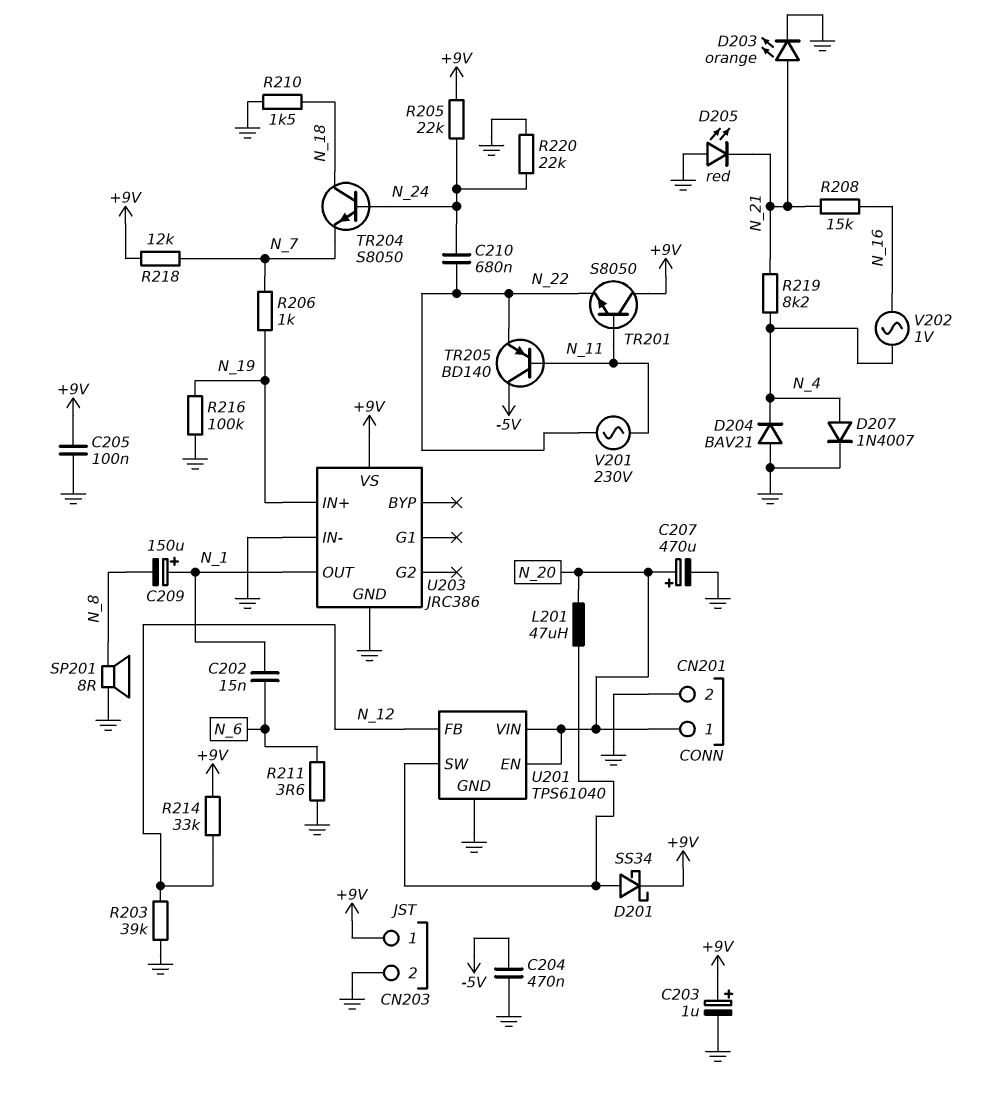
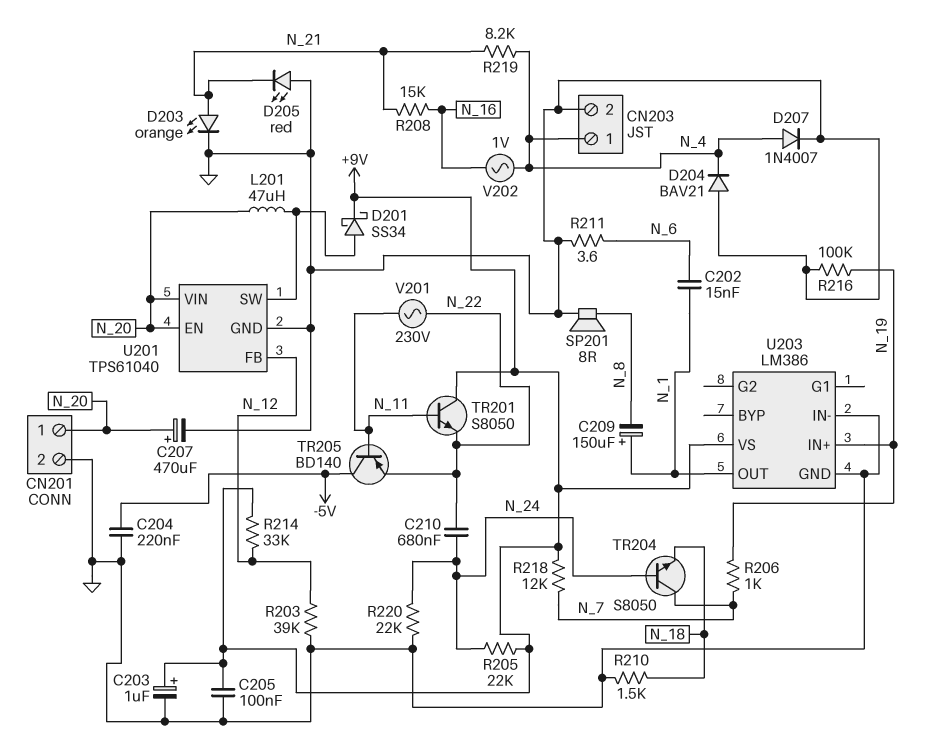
C204: 470nF (-5V, GND) -> 220nF (-5V, GND)
CN203 pin 1: +9V -> N_4
TR204: NPN S8050 (B N_24, C N_18, E N_7) -> NPN S8050 (B N_24, C N_7, E N_18)
U203: JRC386 -> LM386

